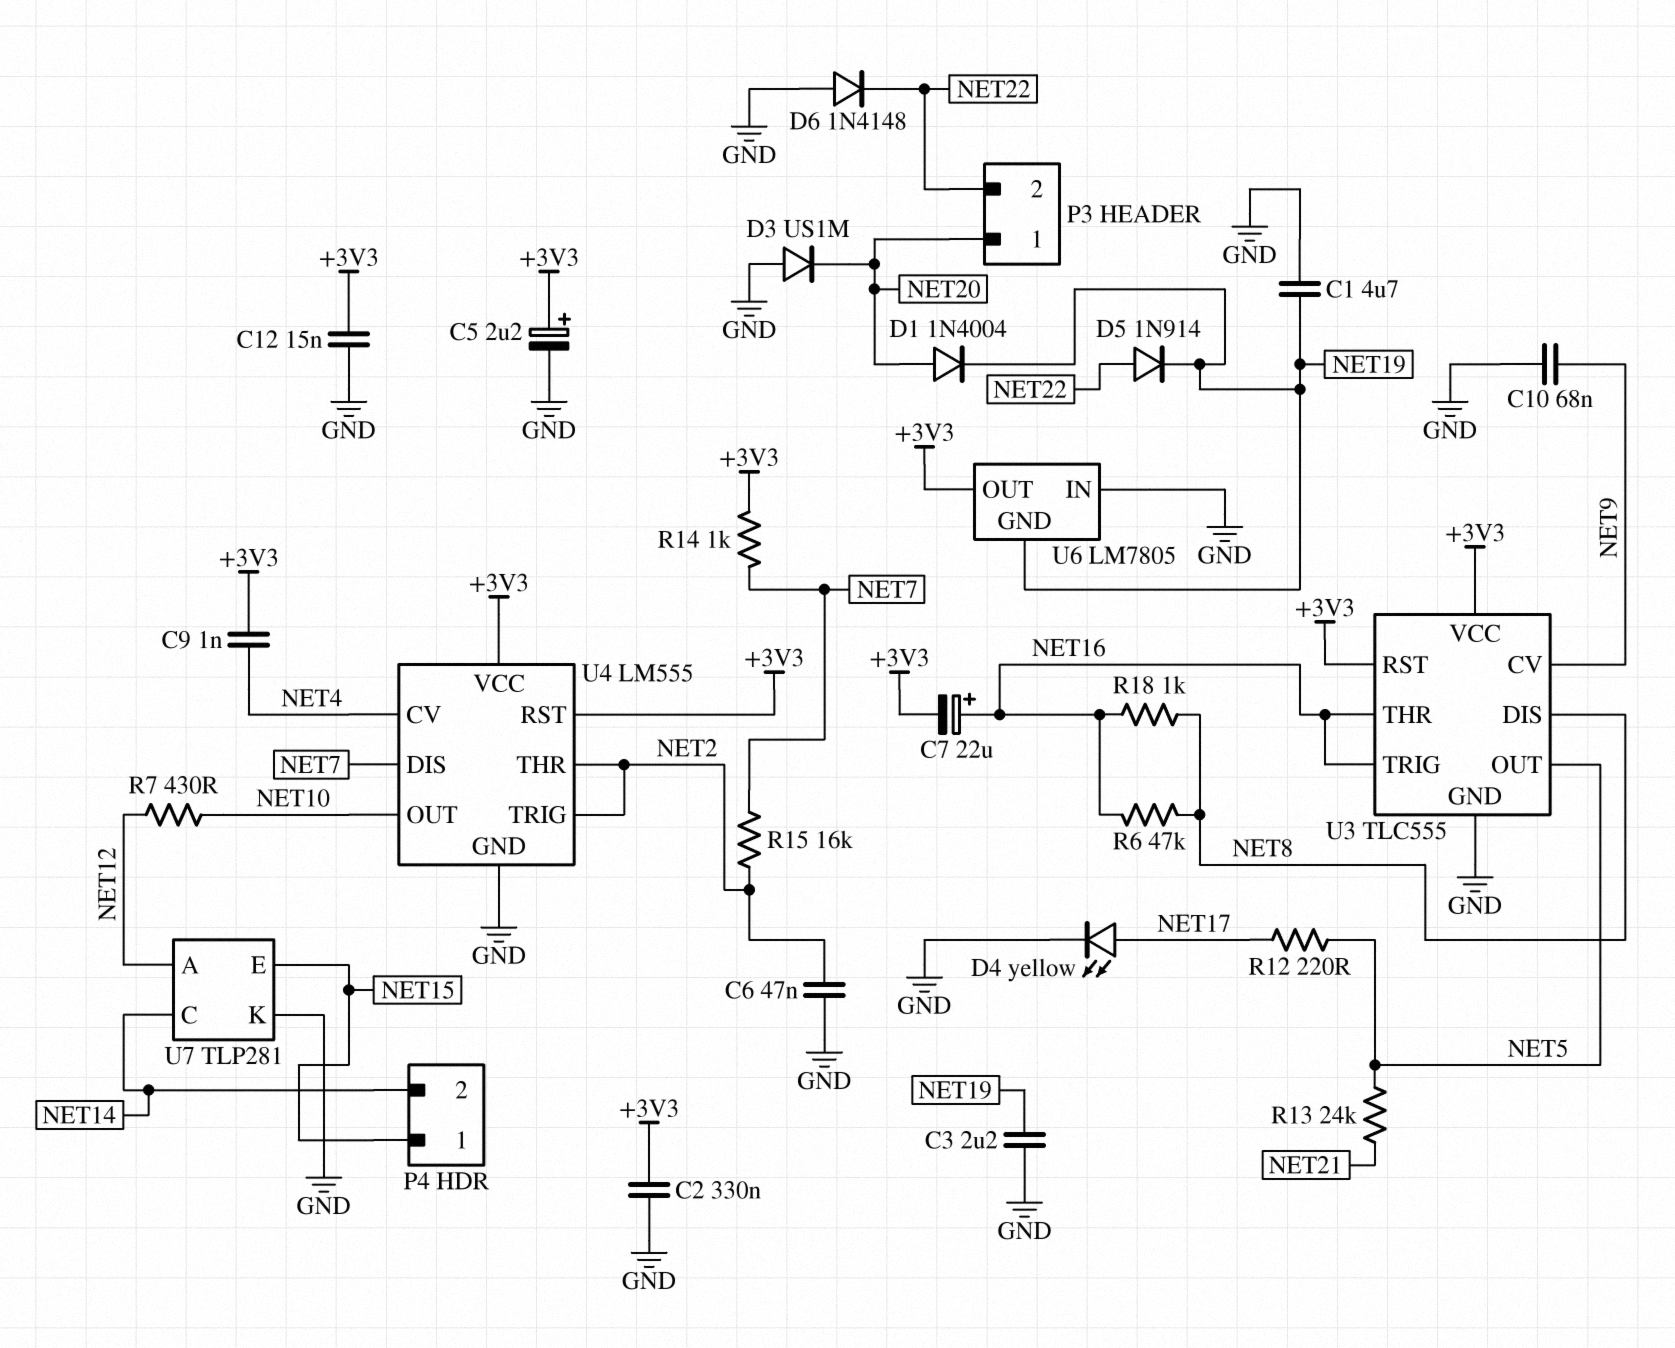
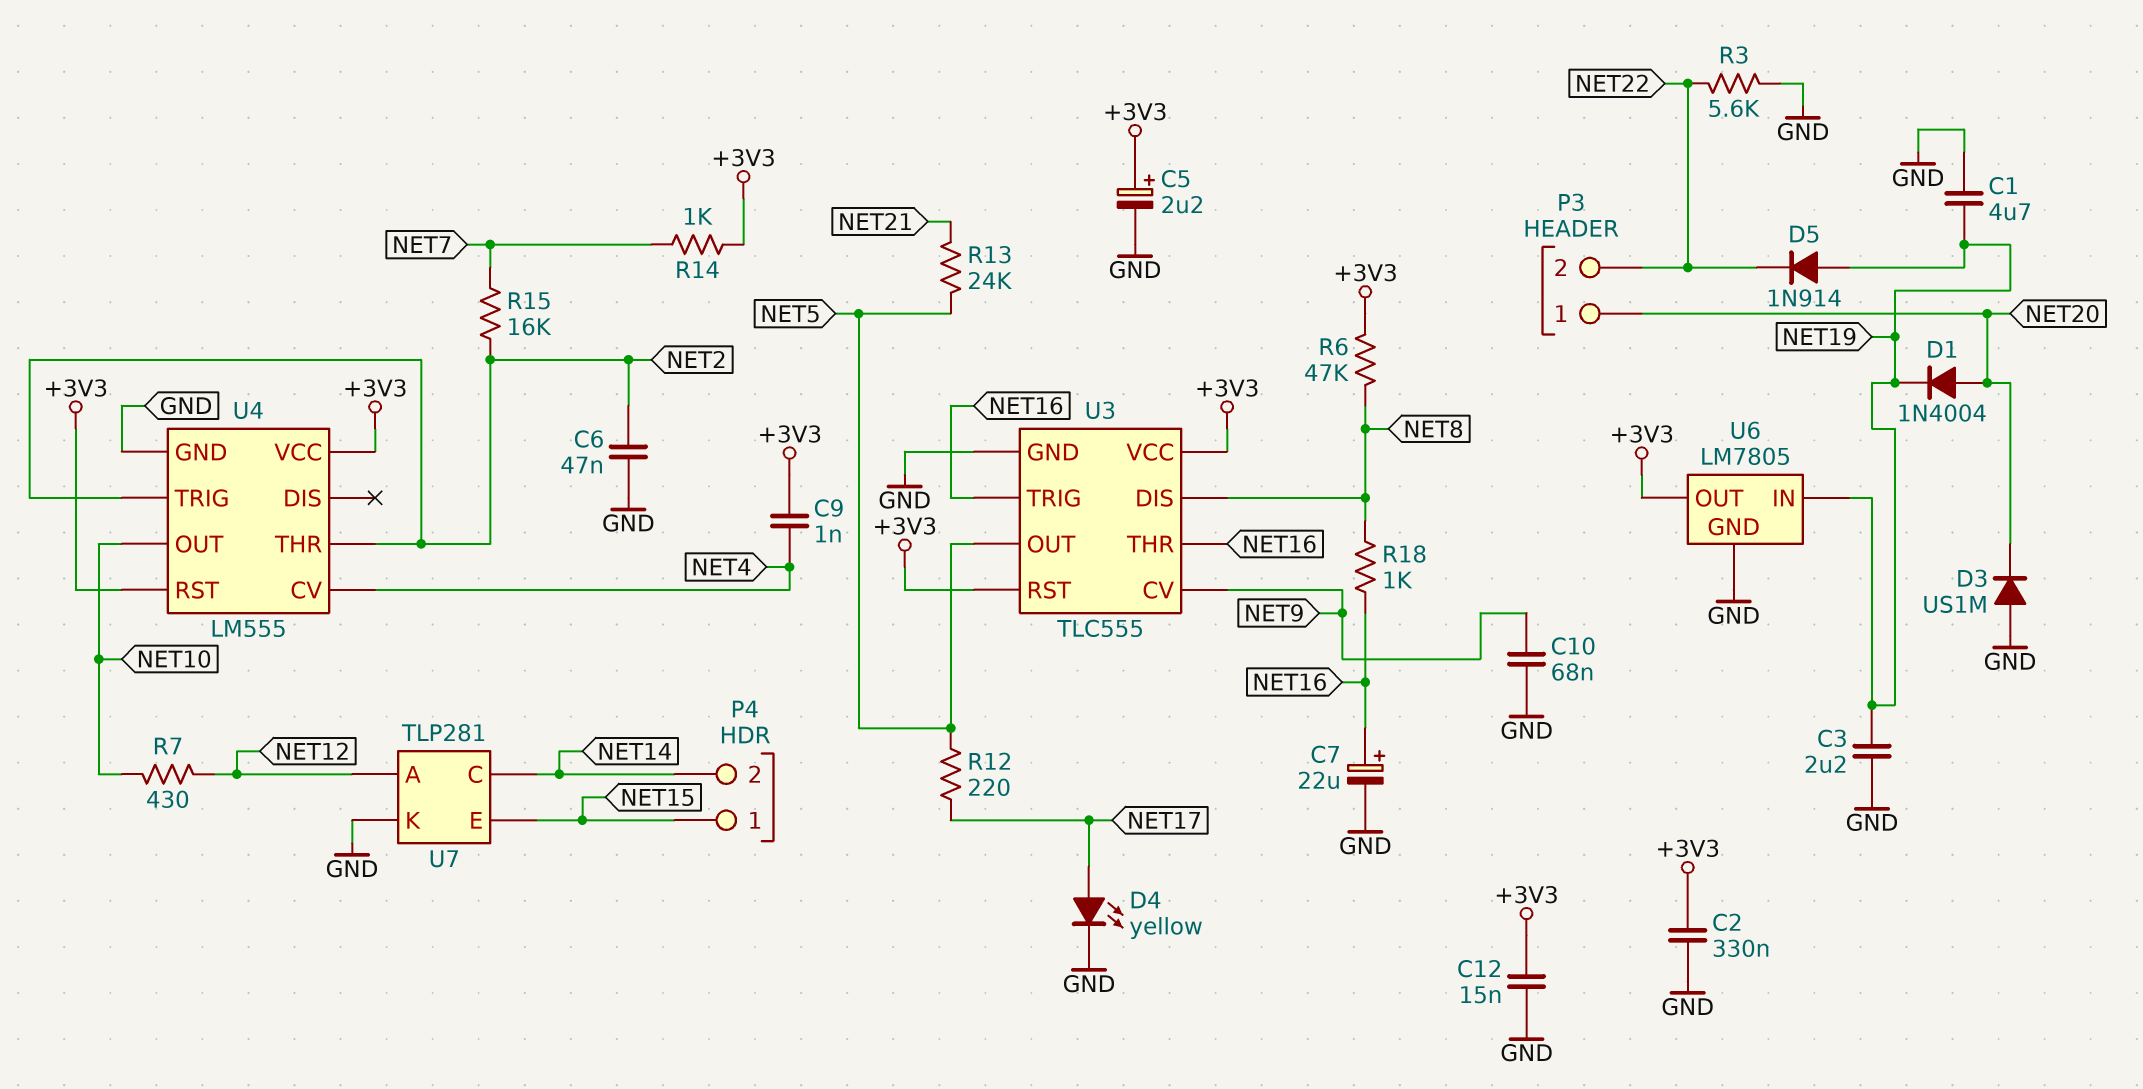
C7: 22uF (plus NET16, minus +3V3) -> 22uF (plus NET16, minus GND)
D5: diode 1N914 (A NET22, K NET19) -> diode 1N914 (A NET19, K NET22)
D6: diode 1N4148 (A GND, K NET22) -> none
R3: none -> 5.6k (GND, NET22)
R6: 47k (NET8, NET16) -> 47k (+3V3, NET8)
U4 pin DIS: NET7 -> none
U6 pin GND: NET19 -> GND
U6 pin IN: GND -> NET19

